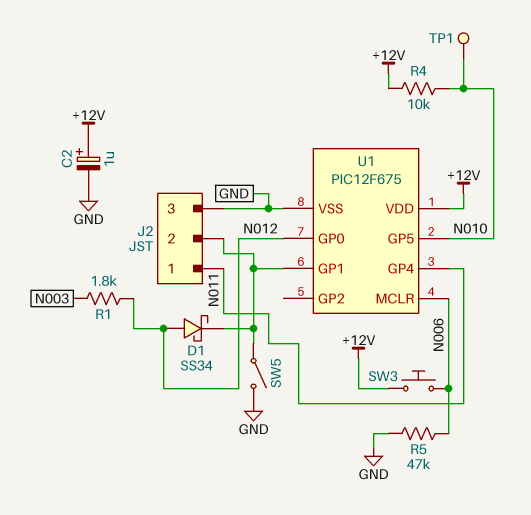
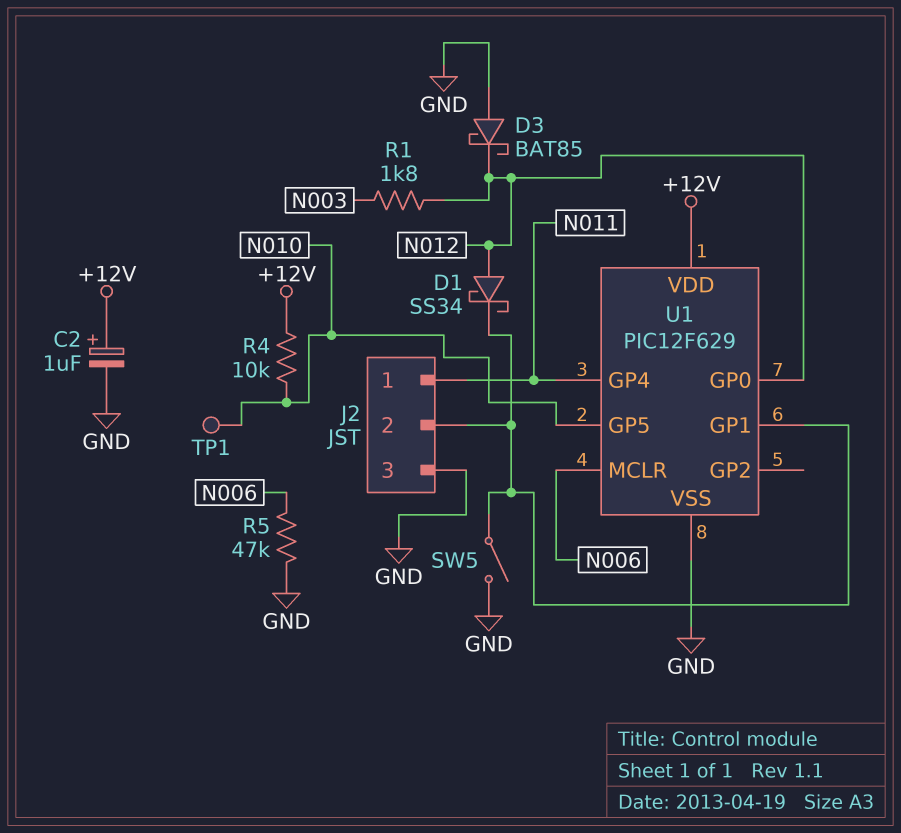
D3: none -> schottky BAT85 (A GND, K N012)
SW3: button (+12V, N006) -> none
U1: PIC12F675 -> PIC12F629

